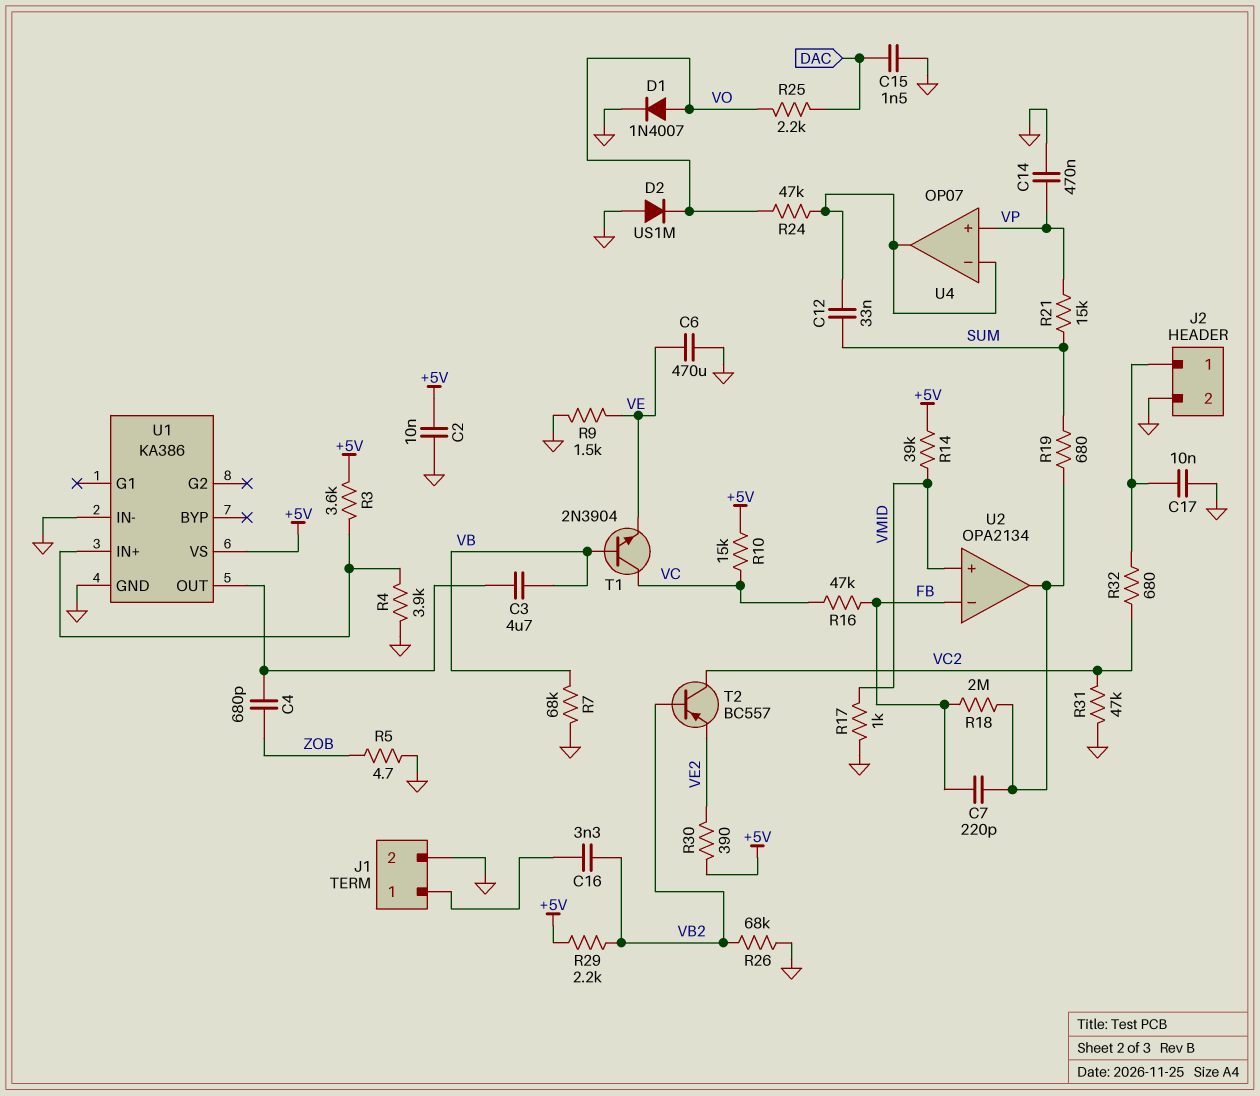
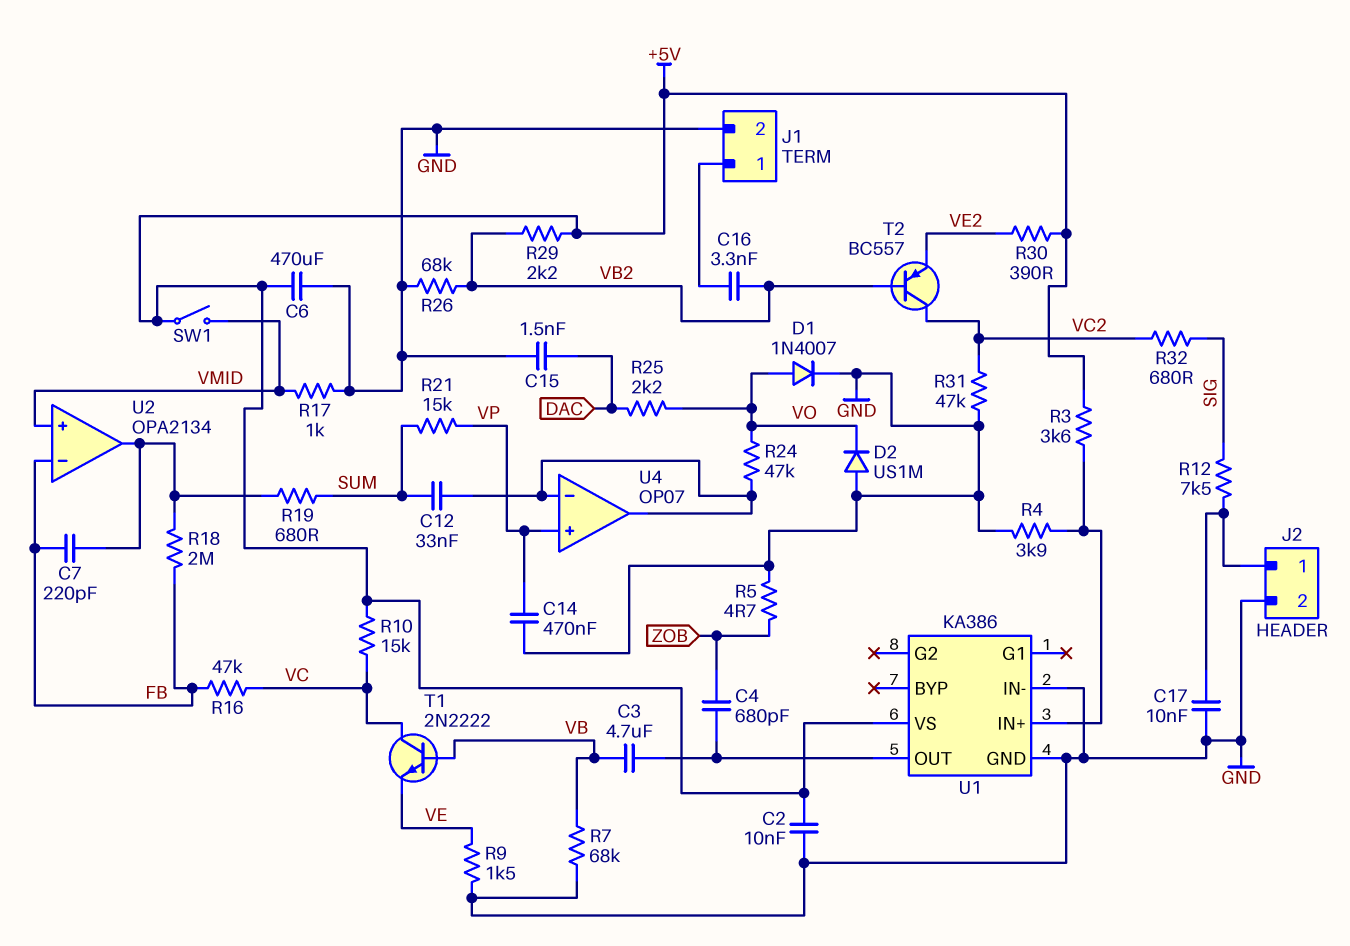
C6: 470uF (GND, VE) -> 470uF (+5V, GND)
R12: none -> 7.5k (J2/1, SIG)
R14: 39k (+5V, VMID) -> none
R32: 680 (J2/1, VC2) -> 680 (SIG, VC2)
SW1: none -> switch (+5V, VMID)
T1: NPN 2N3904 (B VB, C VC, E VE) -> NPN 2N2222 (B VB, C VC, E VE)

